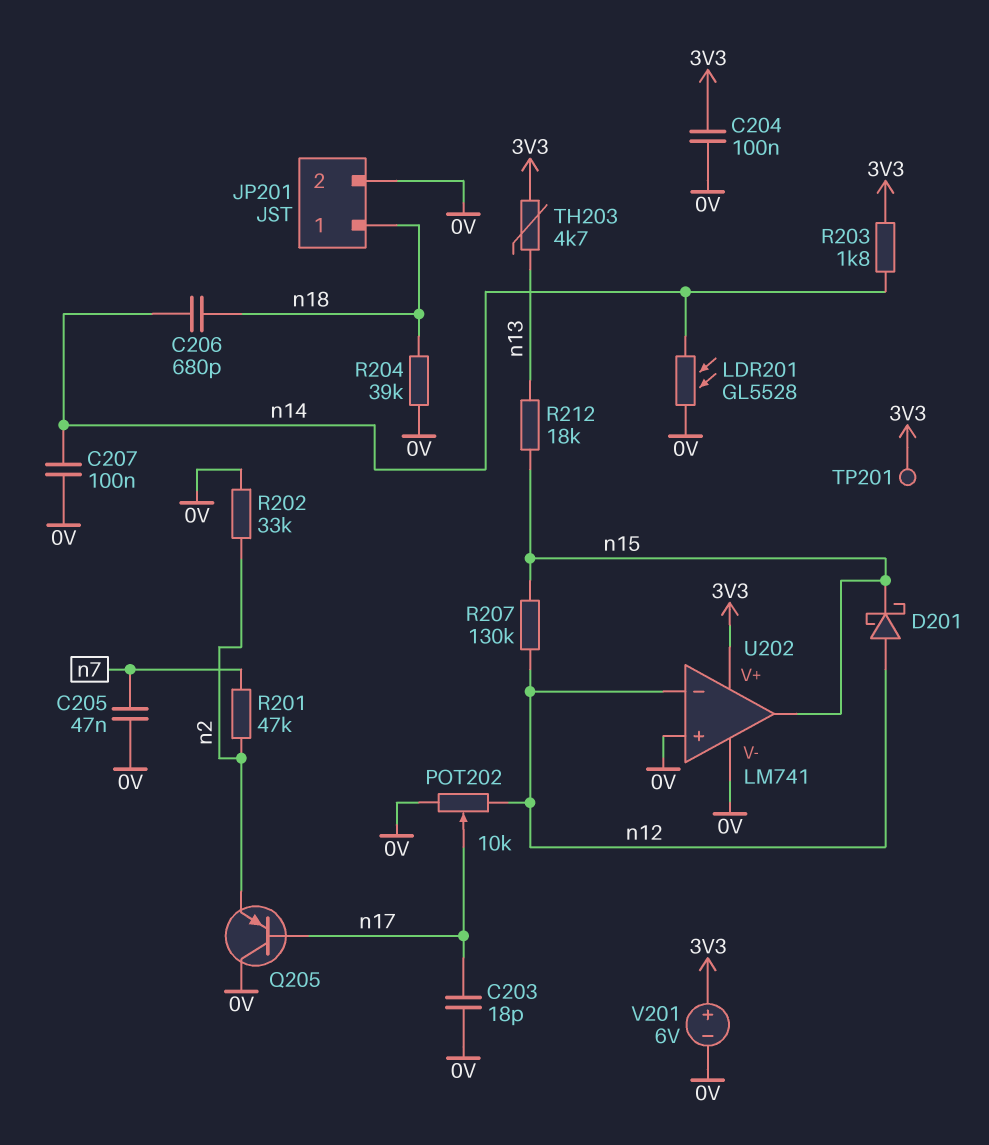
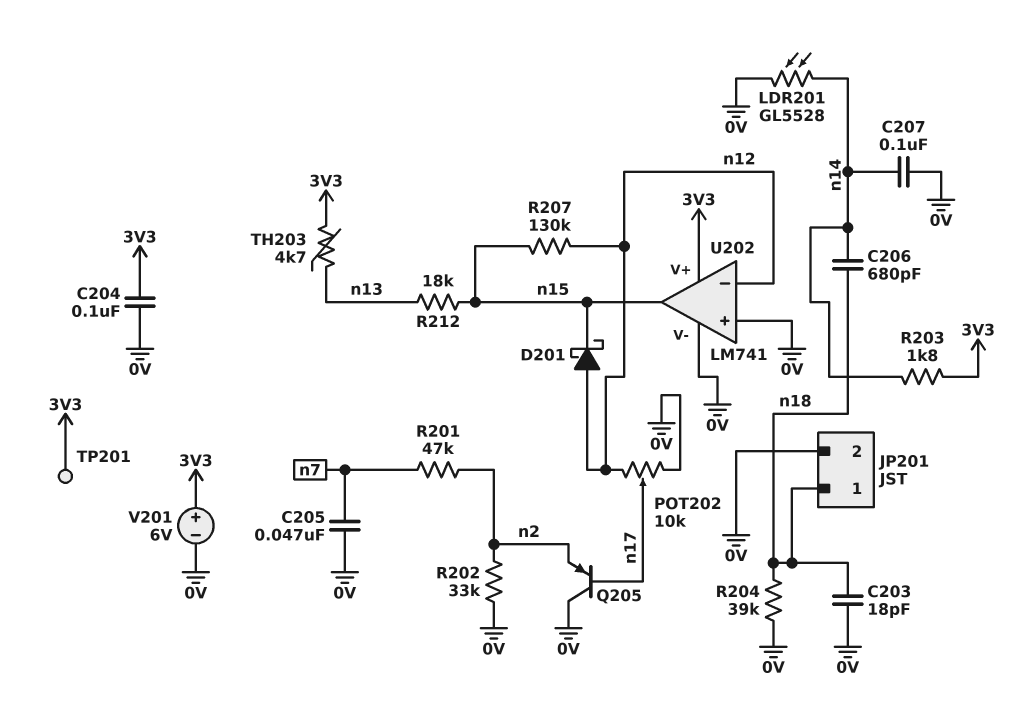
C203: 18pF (0V, n17) -> 18pF (0V, n18)

